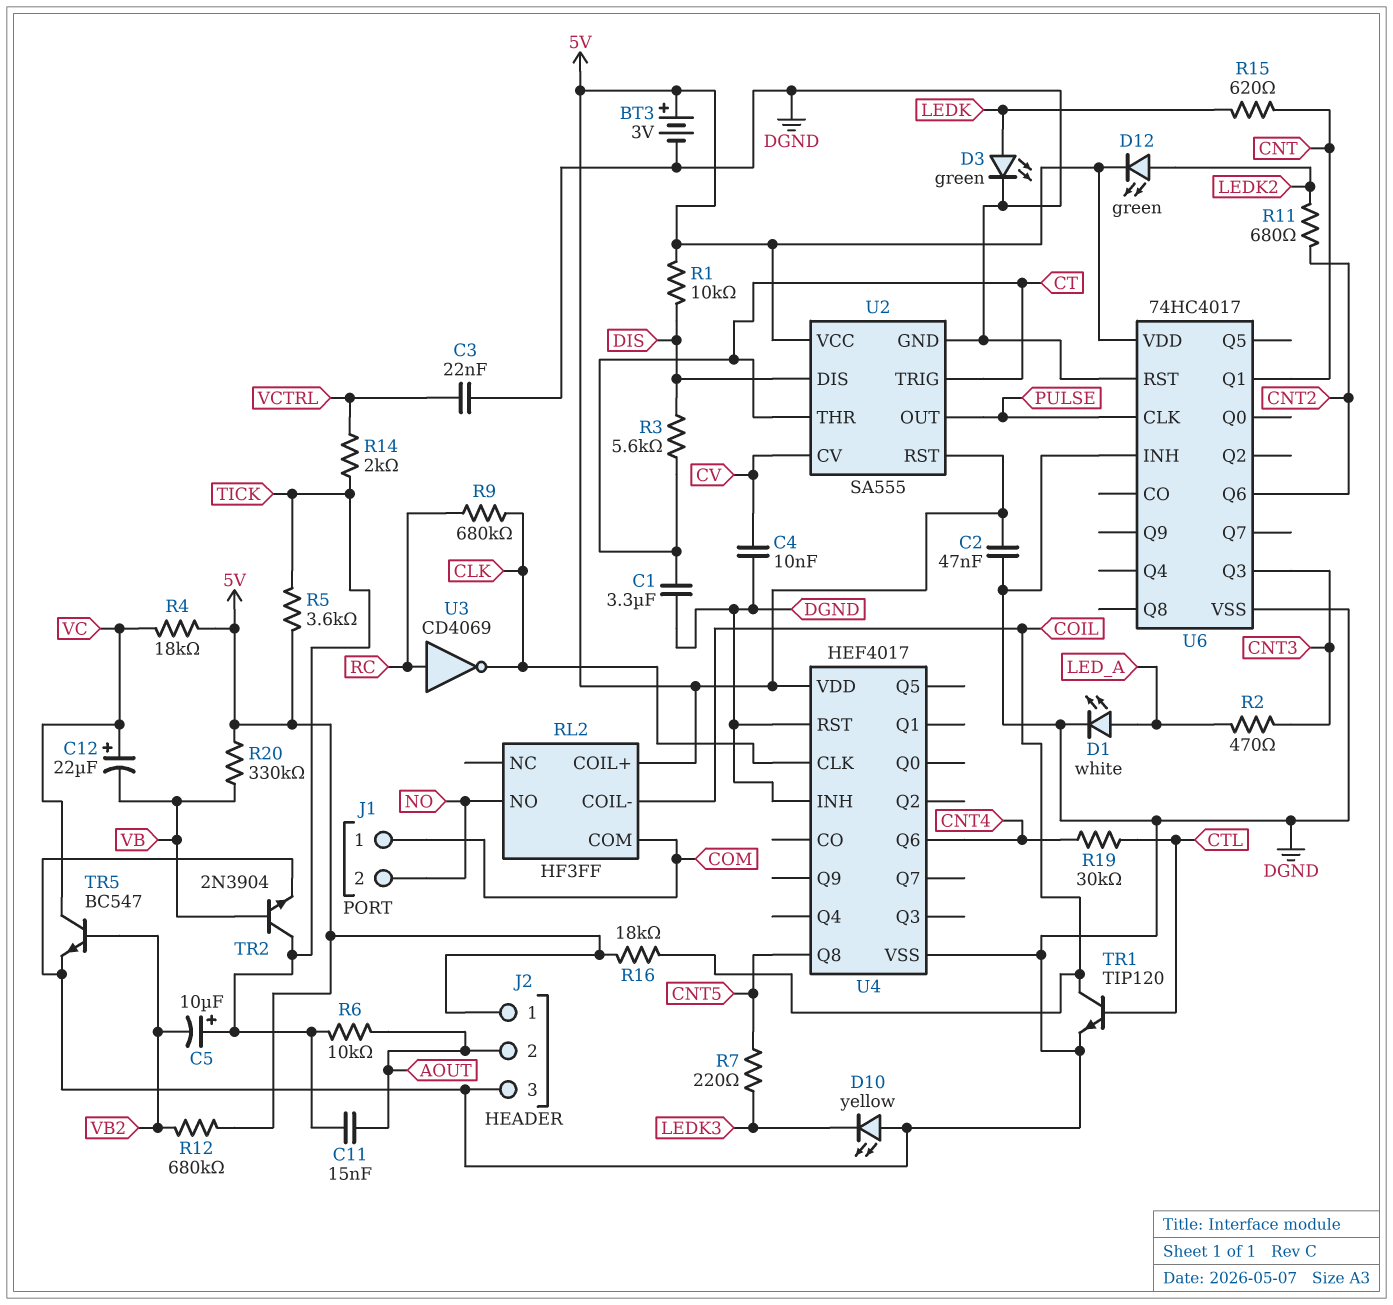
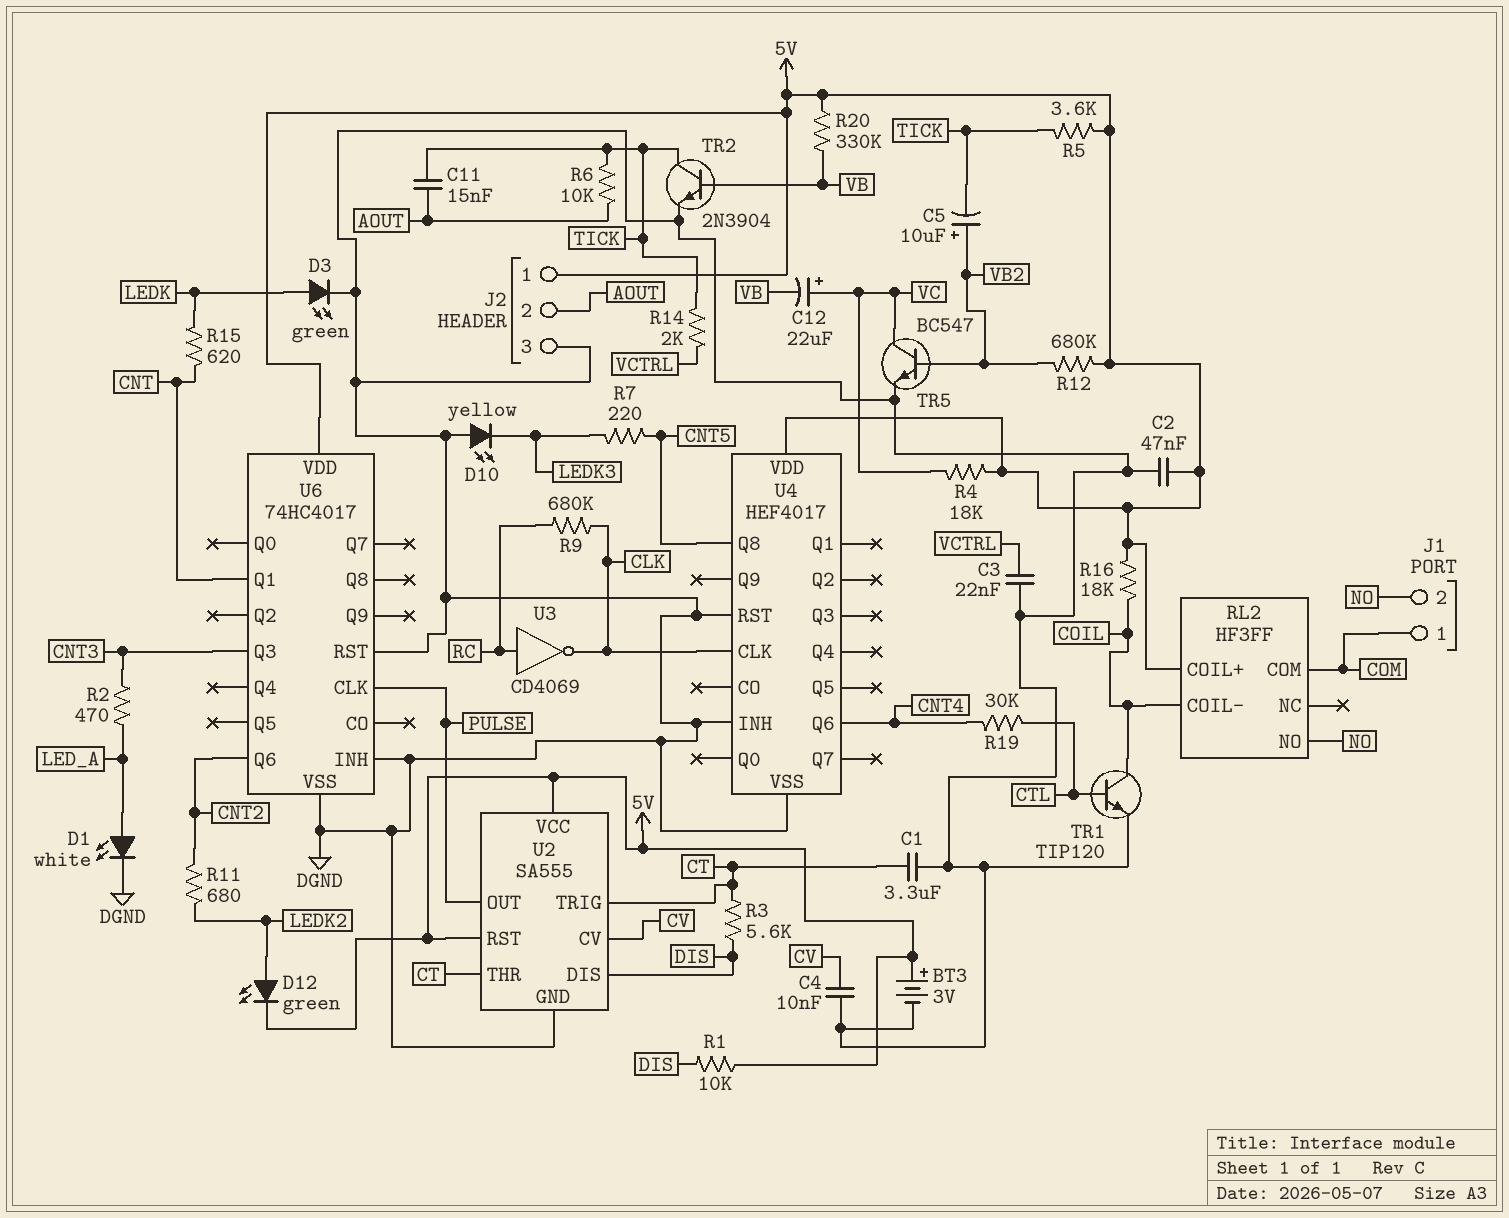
C5: 10uF (plus TICK, minus VB2) -> 10uF (plus VB2, minus TICK)

